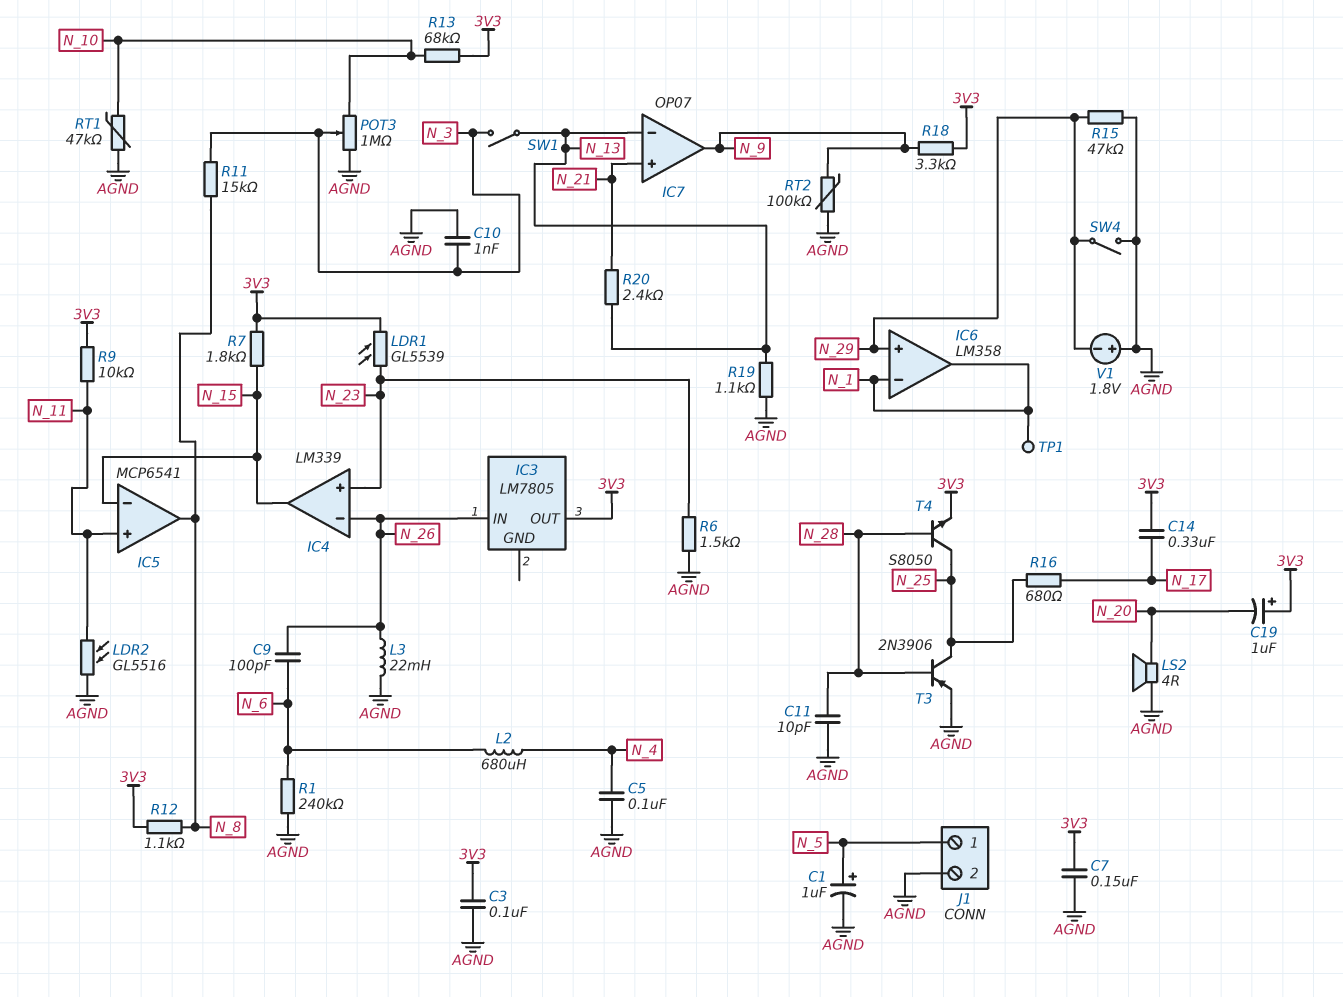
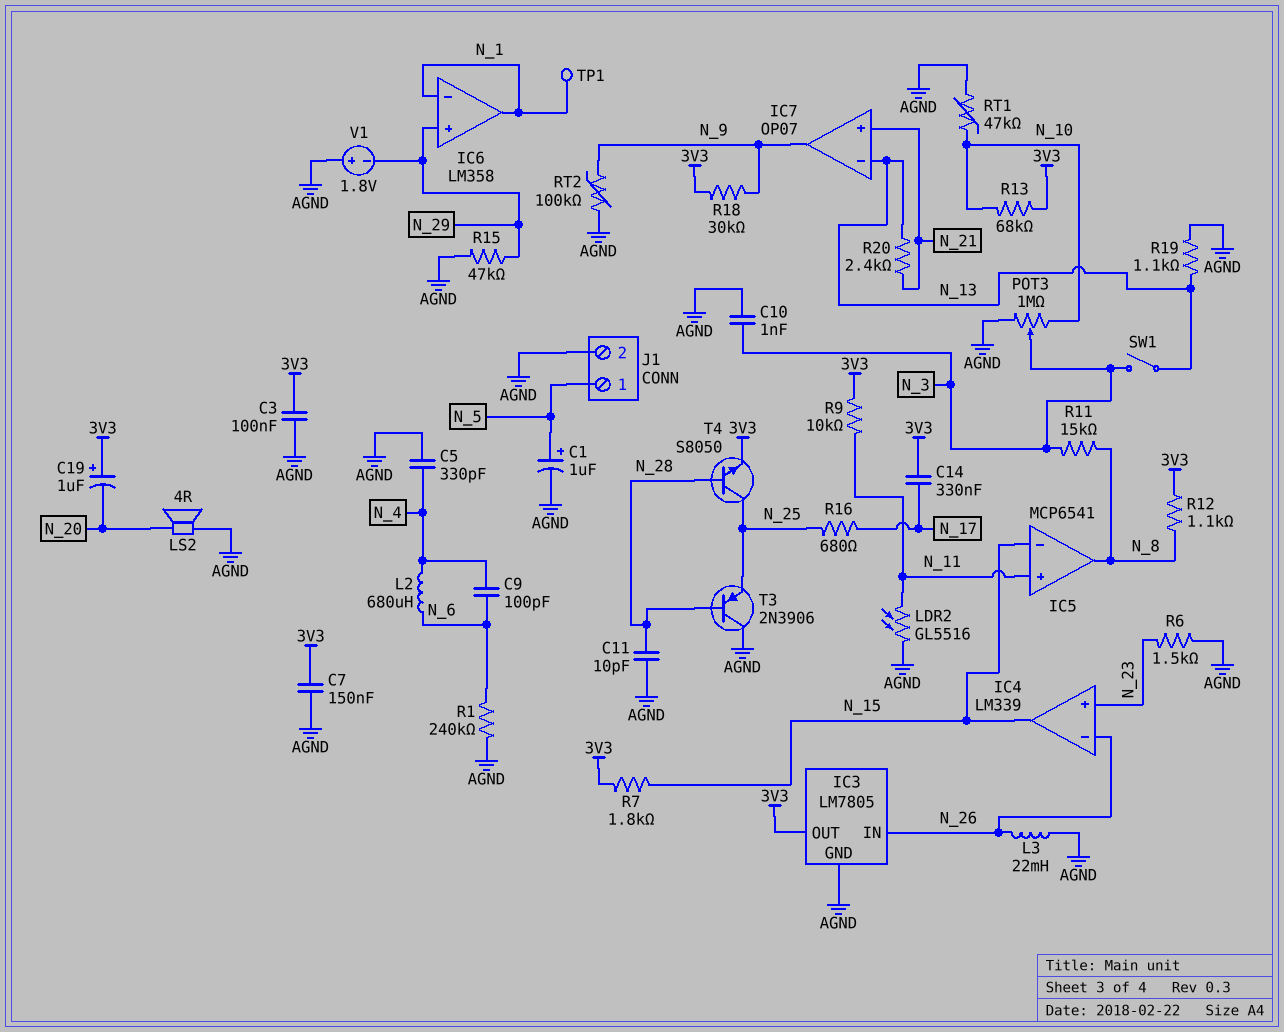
C5: 100nF (AGND, N_4) -> 330pF (AGND, N_4)
C9: 100pF (N_6, N_26) -> 100pF (N_4, N_6)
IC3 pin GND: none -> AGND
LDR1: GL5539 (3V3, N_23) -> none
R18: 3.3k (3V3, N_9) -> 30k (3V3, N_9)
SW4: switch (AGND, N_29) -> none
T3: PNP 2N3906 (B N_28, C N_25, E AGND) -> PNP 2N3906 (B N_28, C AGND, E N_25)

